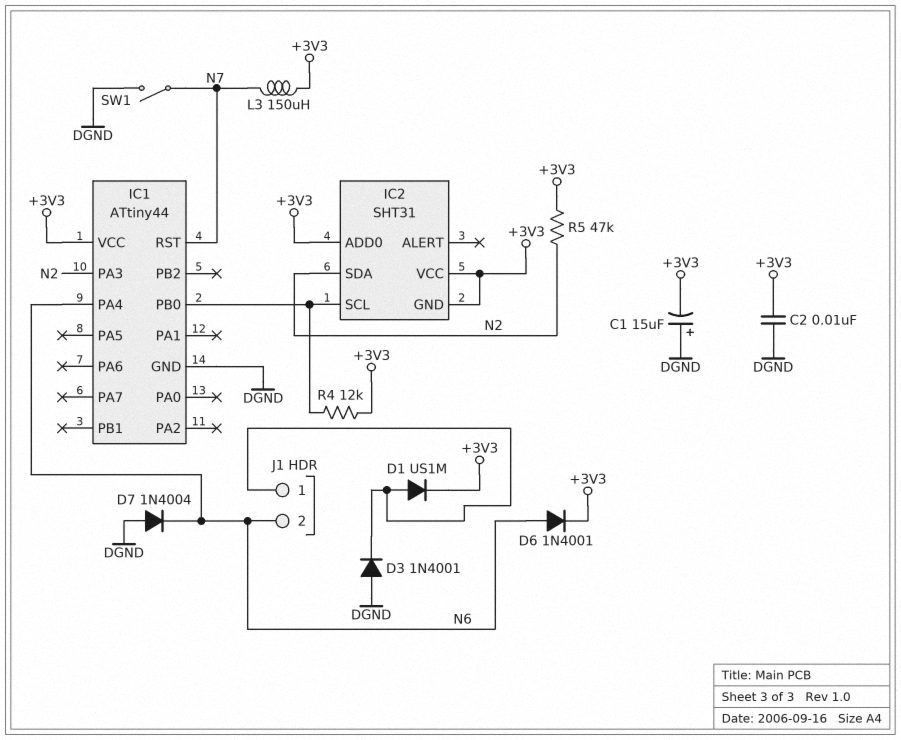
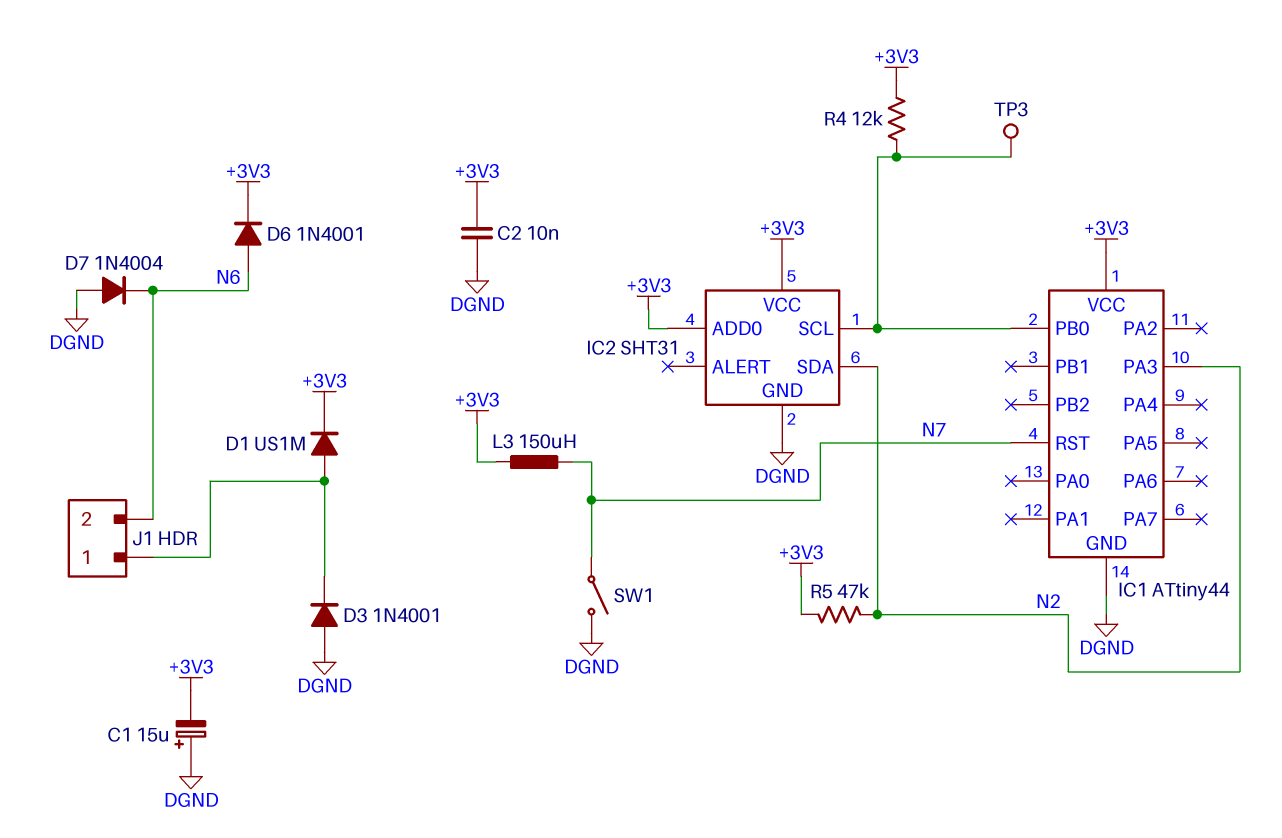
IC1 pin PA4: N6 -> none
IC2 pin GND: +3V3 -> DGND
TP3: none -> test point (IC1/PB0)

